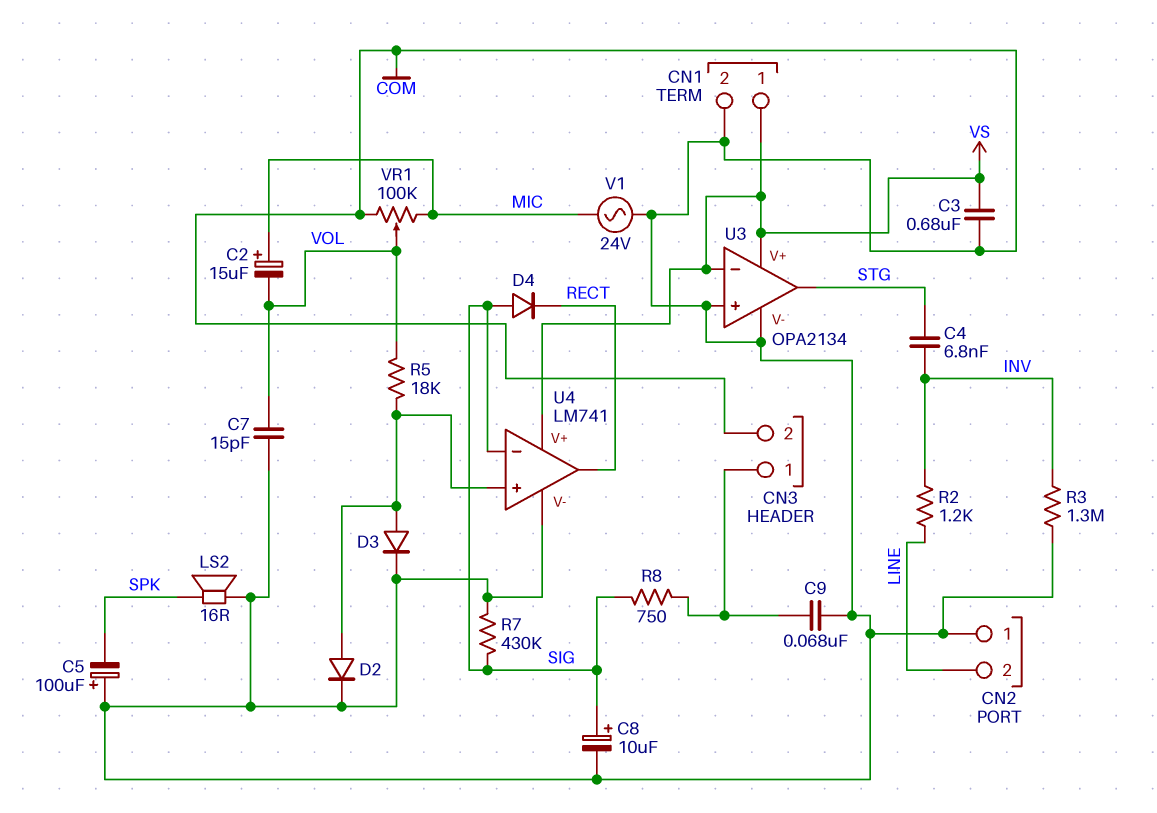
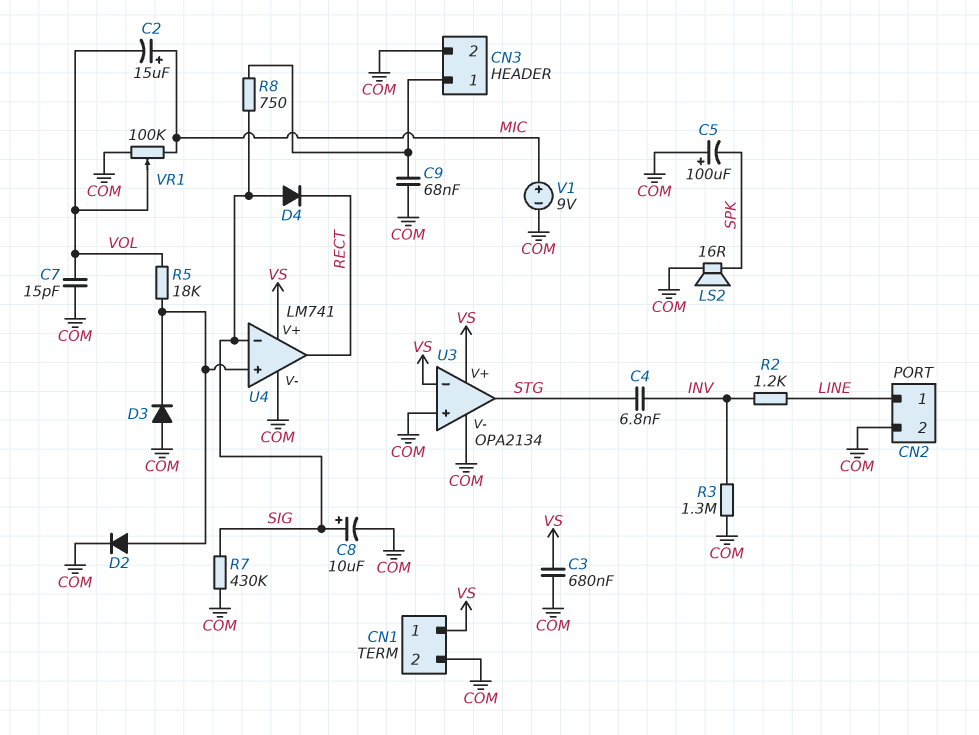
CN2 pin 1: COM -> LINE
CN2 pin 2: LINE -> COM
D3: diode (A U4/in+, K COM) -> diode (A COM, K U4/in+)
V1: AC 24V (COM, MIC) -> 9V (plus MIC, minus COM)

